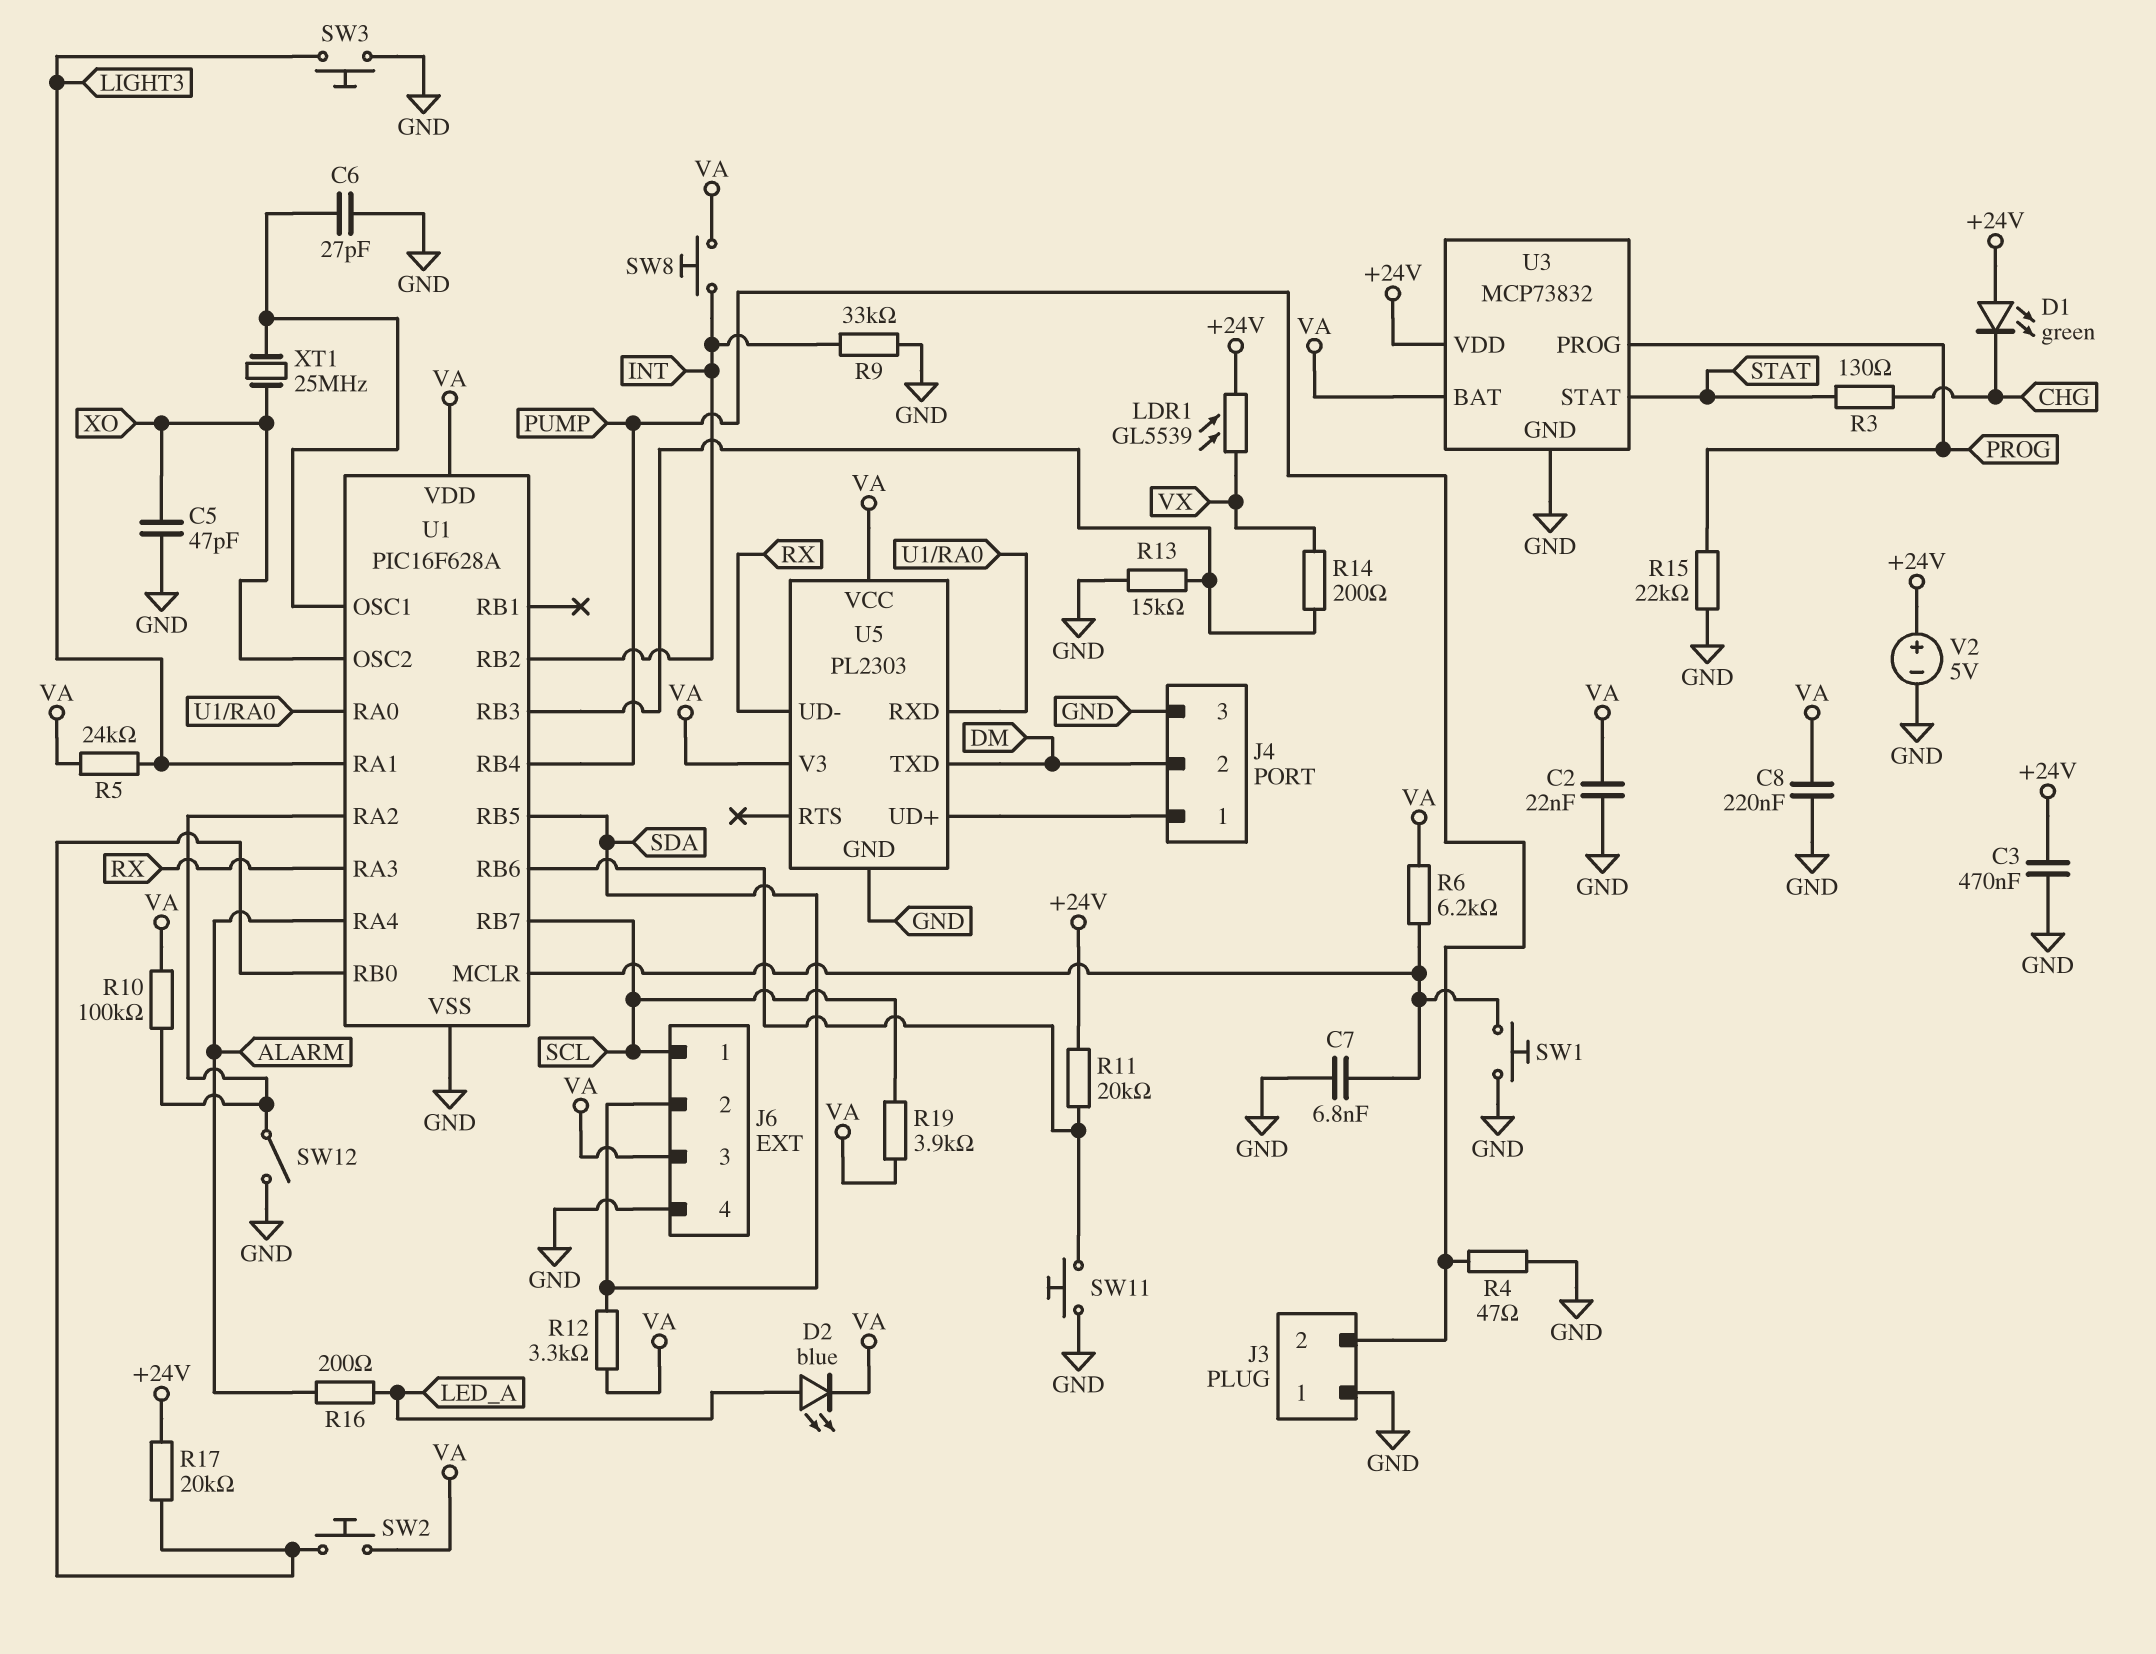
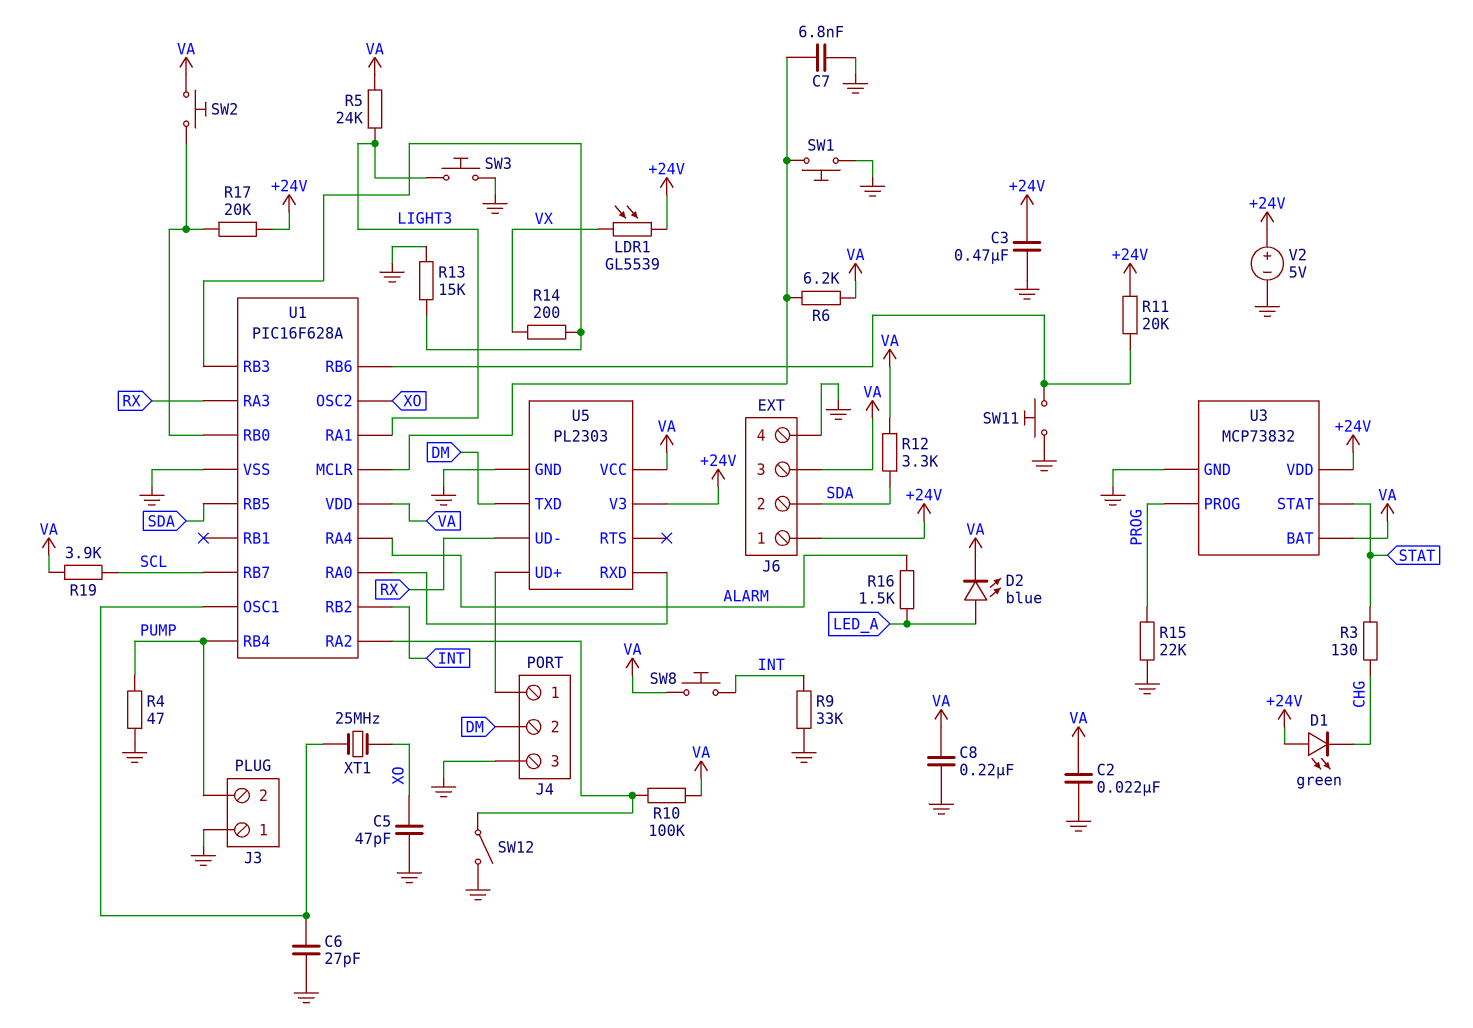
J6 pin 1: SCL -> +24V
R16: 200 (ALARM, LED_A) -> 1.5k (ALARM, LED_A)
U5 pin V3: VA -> +24V

